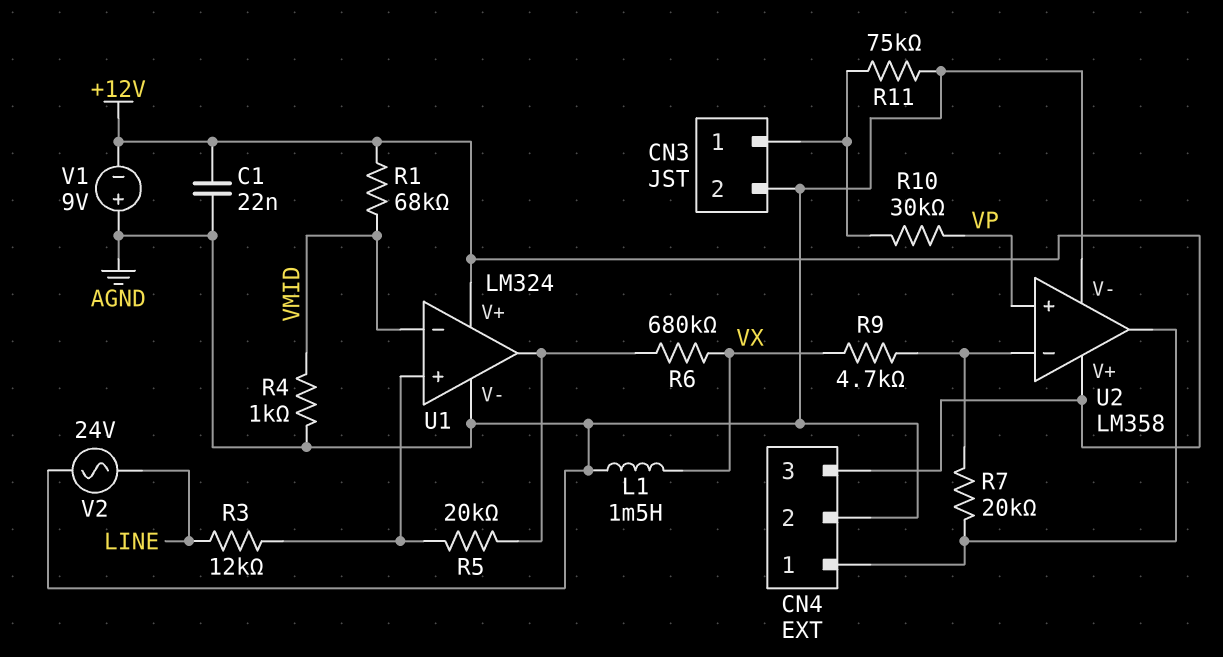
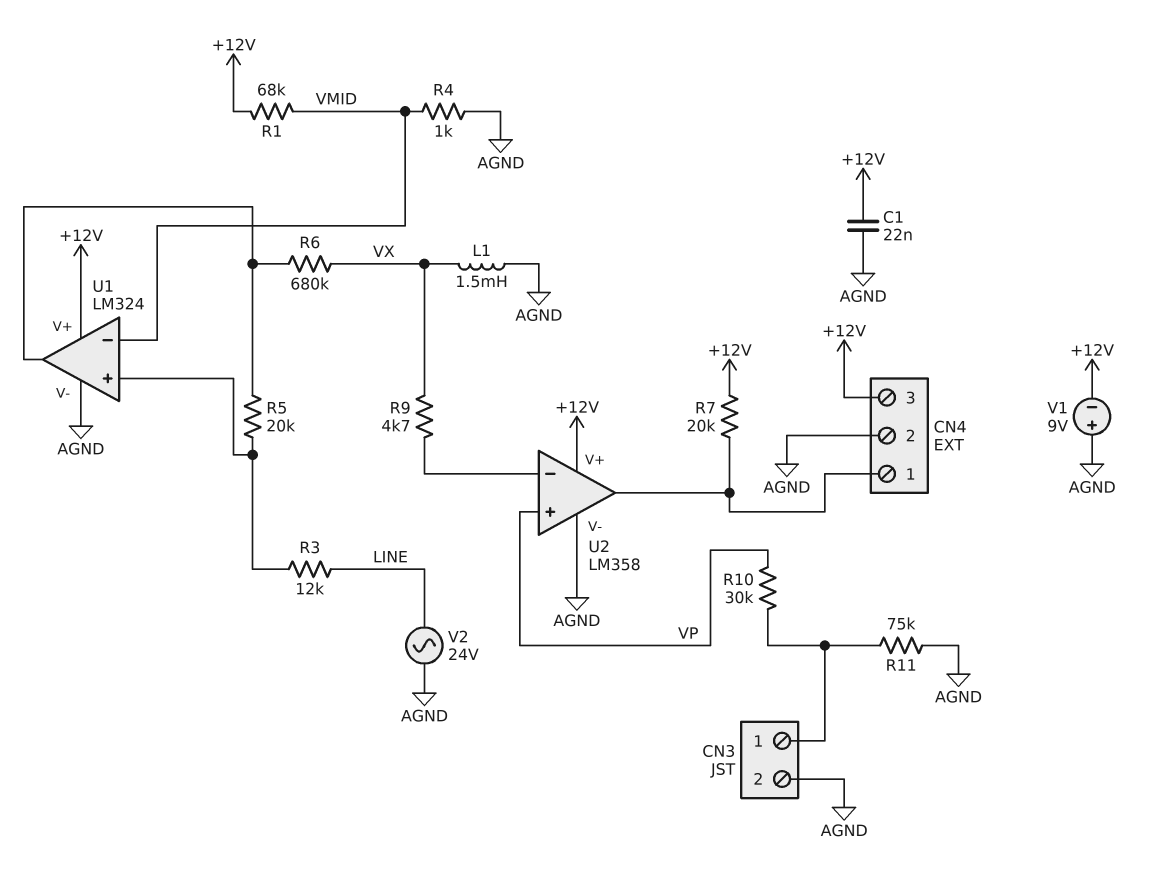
R7: 20k (CN4/1, U2/in-) -> 20k (+12V, CN4/1)

